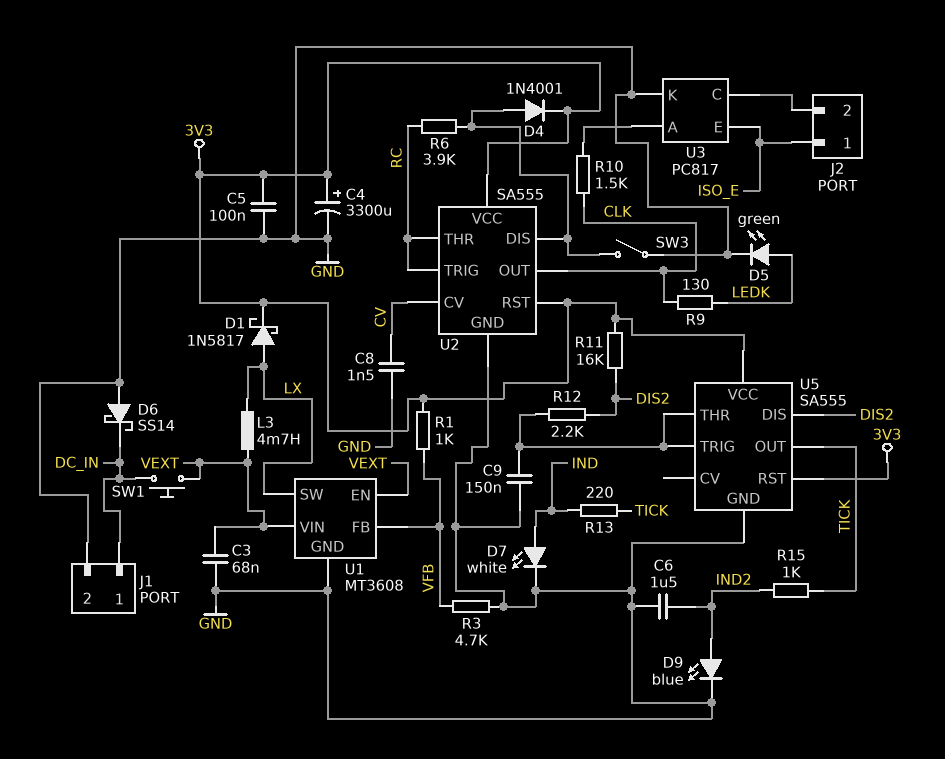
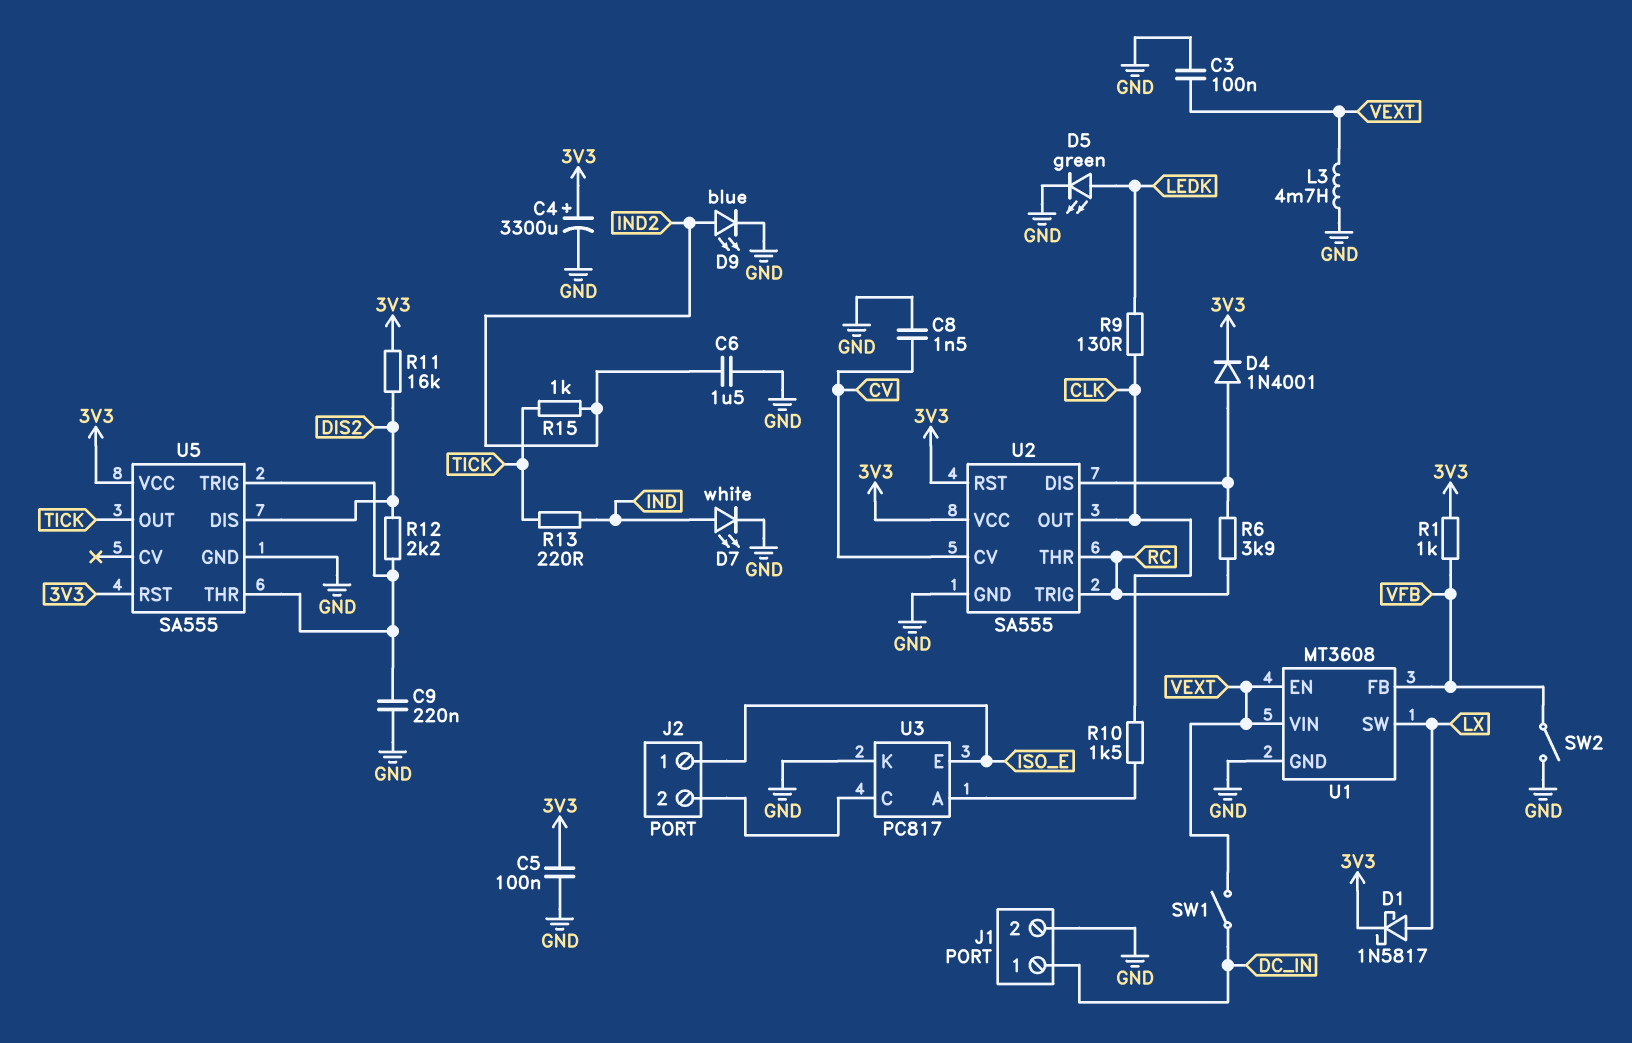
C3: 68nF (GND, VEXT) -> 100nF (GND, VEXT)
C9: 150nF (GND, U5/THR) -> 220nF (GND, U5/THR)
D6: schottky SS14 (A GND, K DC_IN) -> none
L3: 4.7mH (LX, VEXT) -> 4.7mH (GND, VEXT)
R3: 4.7k (GND, VFB) -> none
SW1: button (DC_IN, VEXT) -> switch (DC_IN, VEXT)
SW2: none -> switch (GND, VFB)
SW3: switch (GND, U2/DIS) -> none

